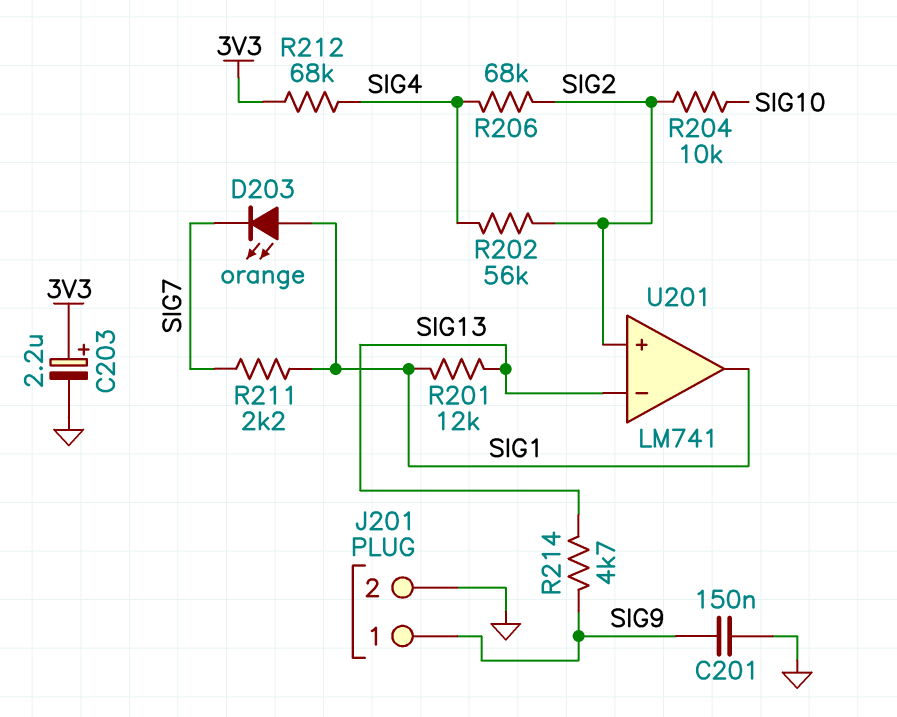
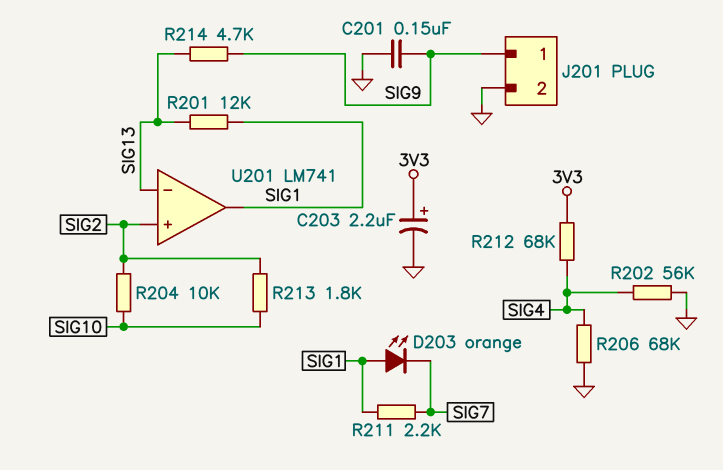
R202: 56k (SIG2, SIG4) -> 56k (GND, SIG4)
R206: 68k (SIG2, SIG4) -> 68k (GND, SIG4)
R213: none -> 1.8k (SIG2, SIG10)

